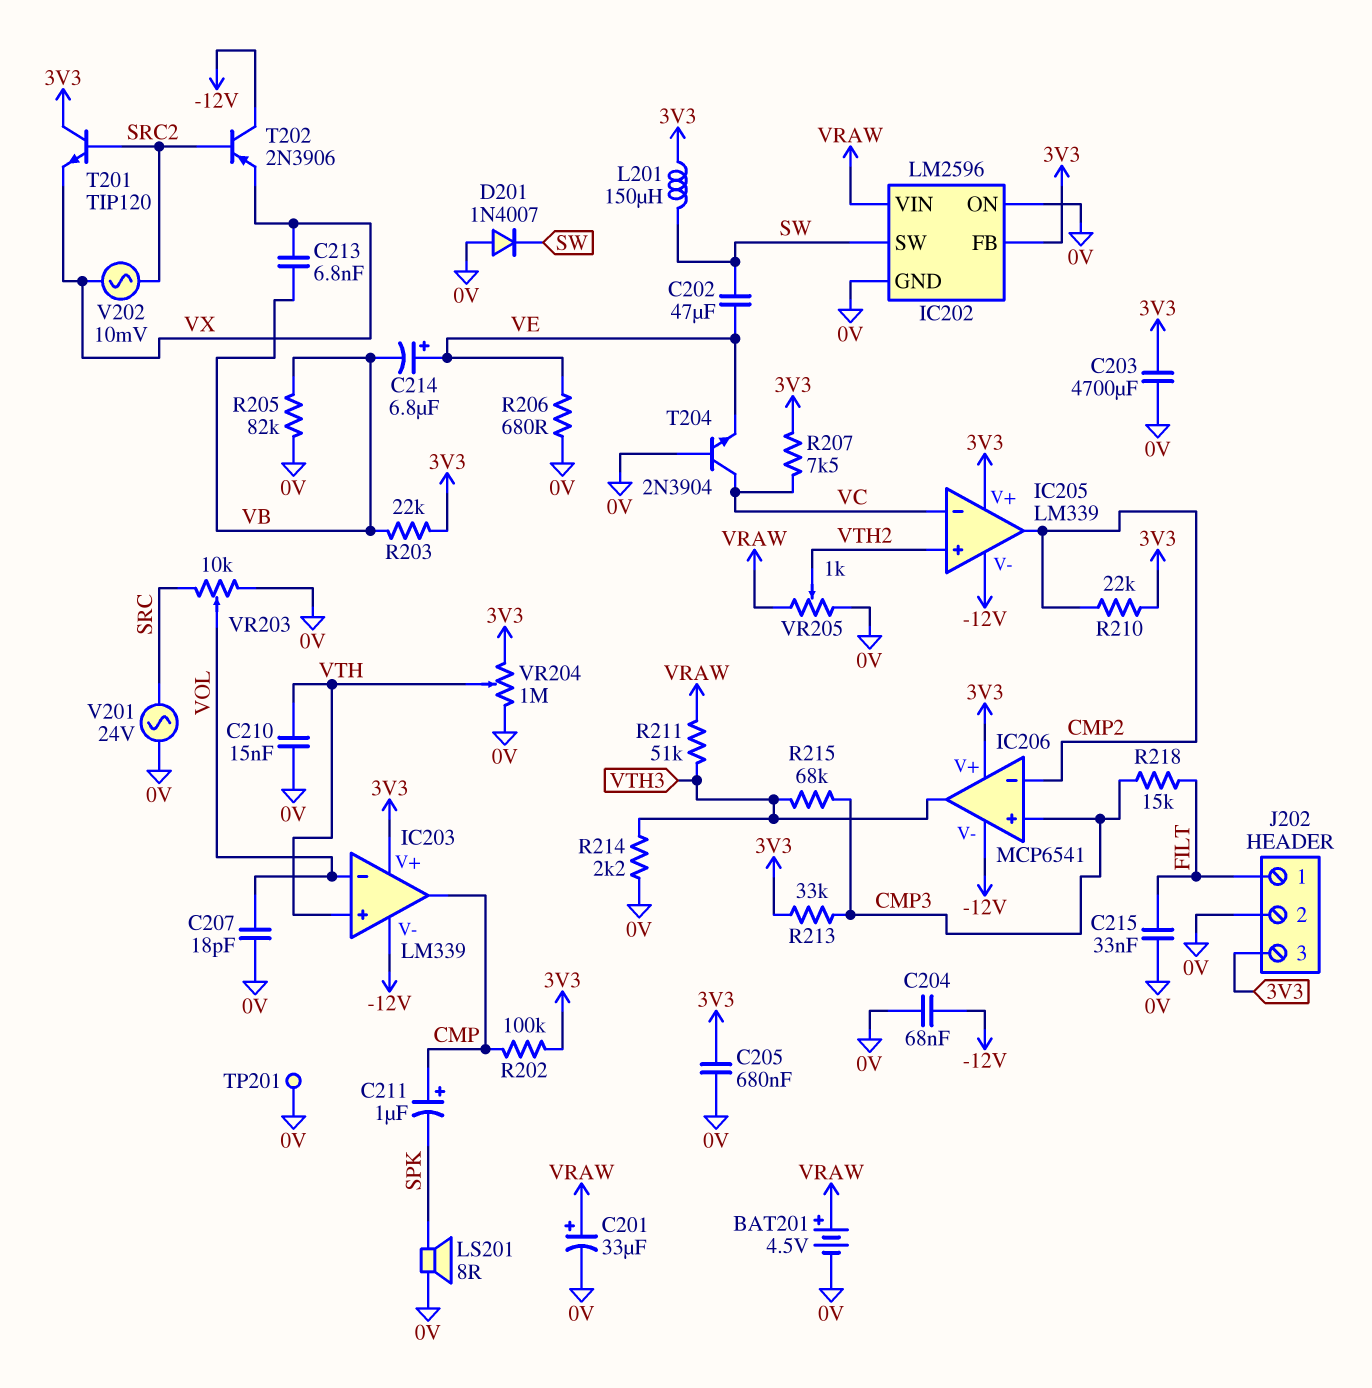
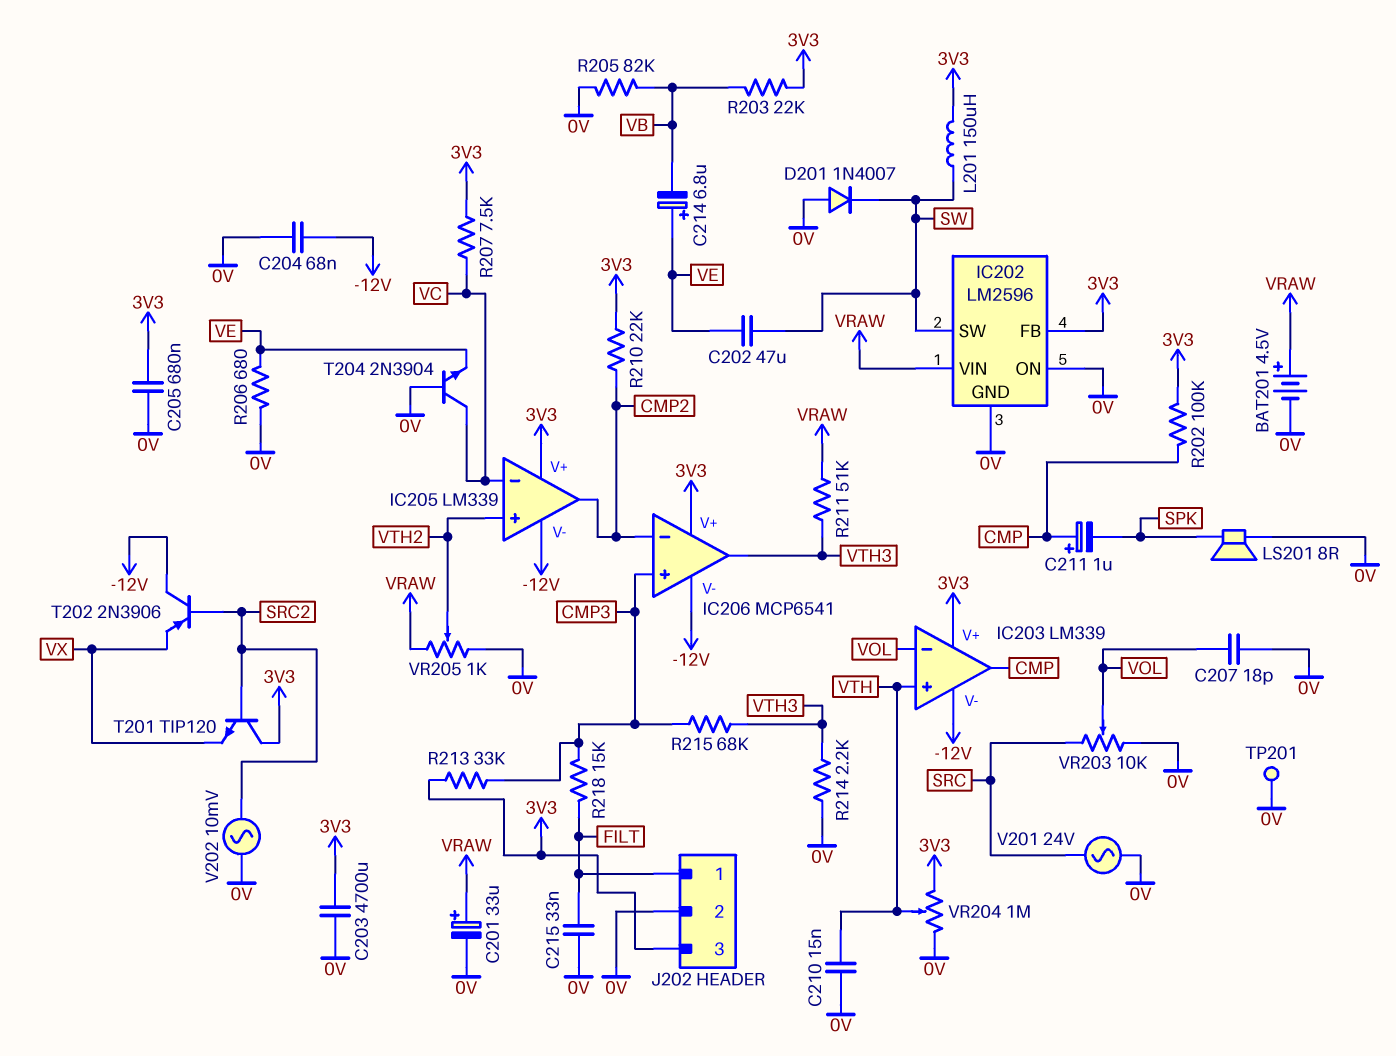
C213: 6.8nF (VB, VX) -> none
V202: AC 10mV (SRC2, VX) -> AC 10mV (0V, SRC2)

